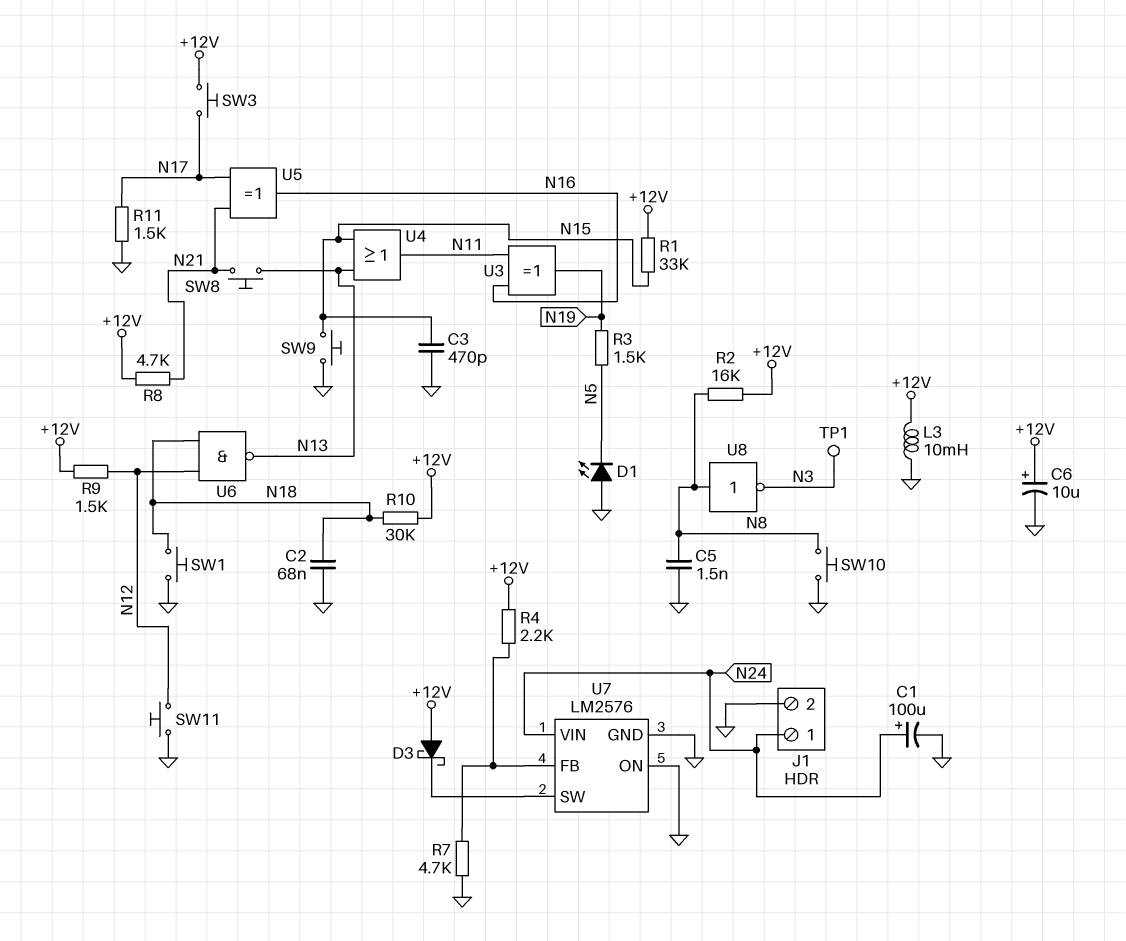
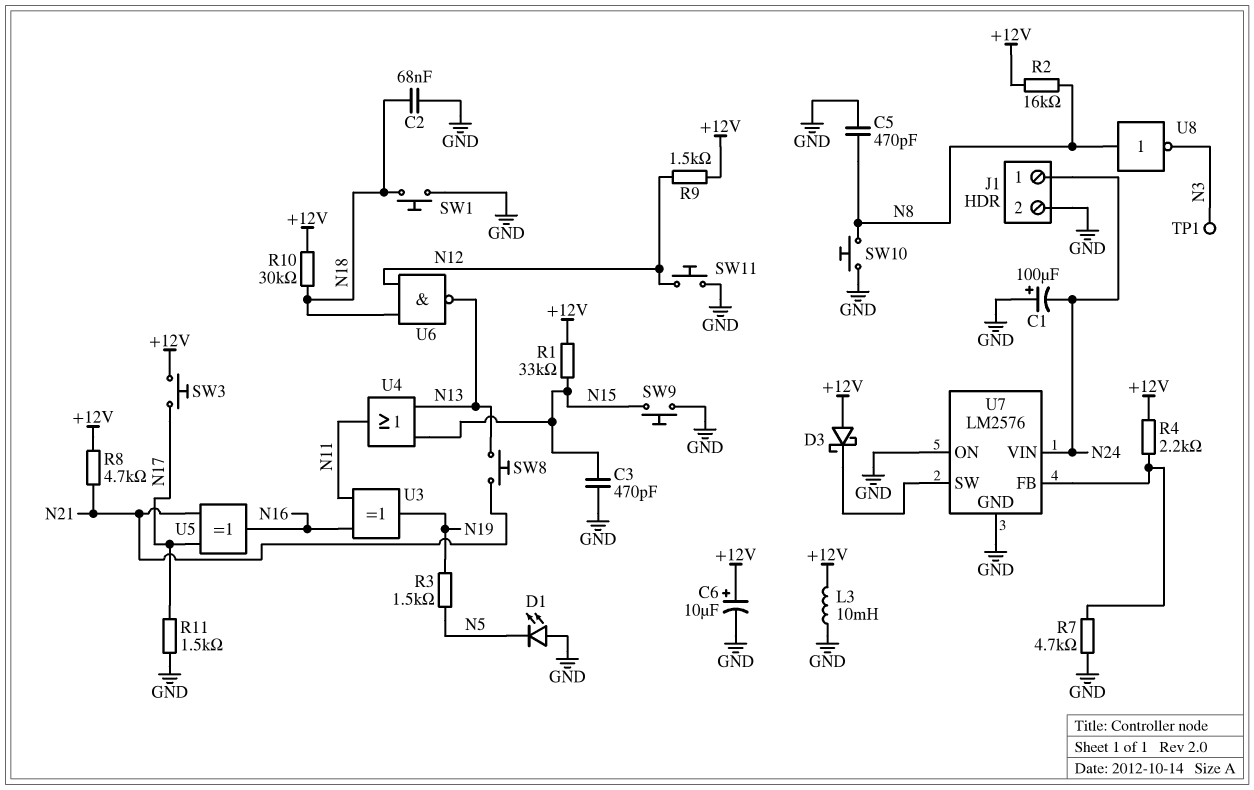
C1: 100uF (plus N24, minus GND) -> 100uF (plus GND, minus N24)
C5: 1.5nF (GND, N8) -> 470pF (GND, N8)

